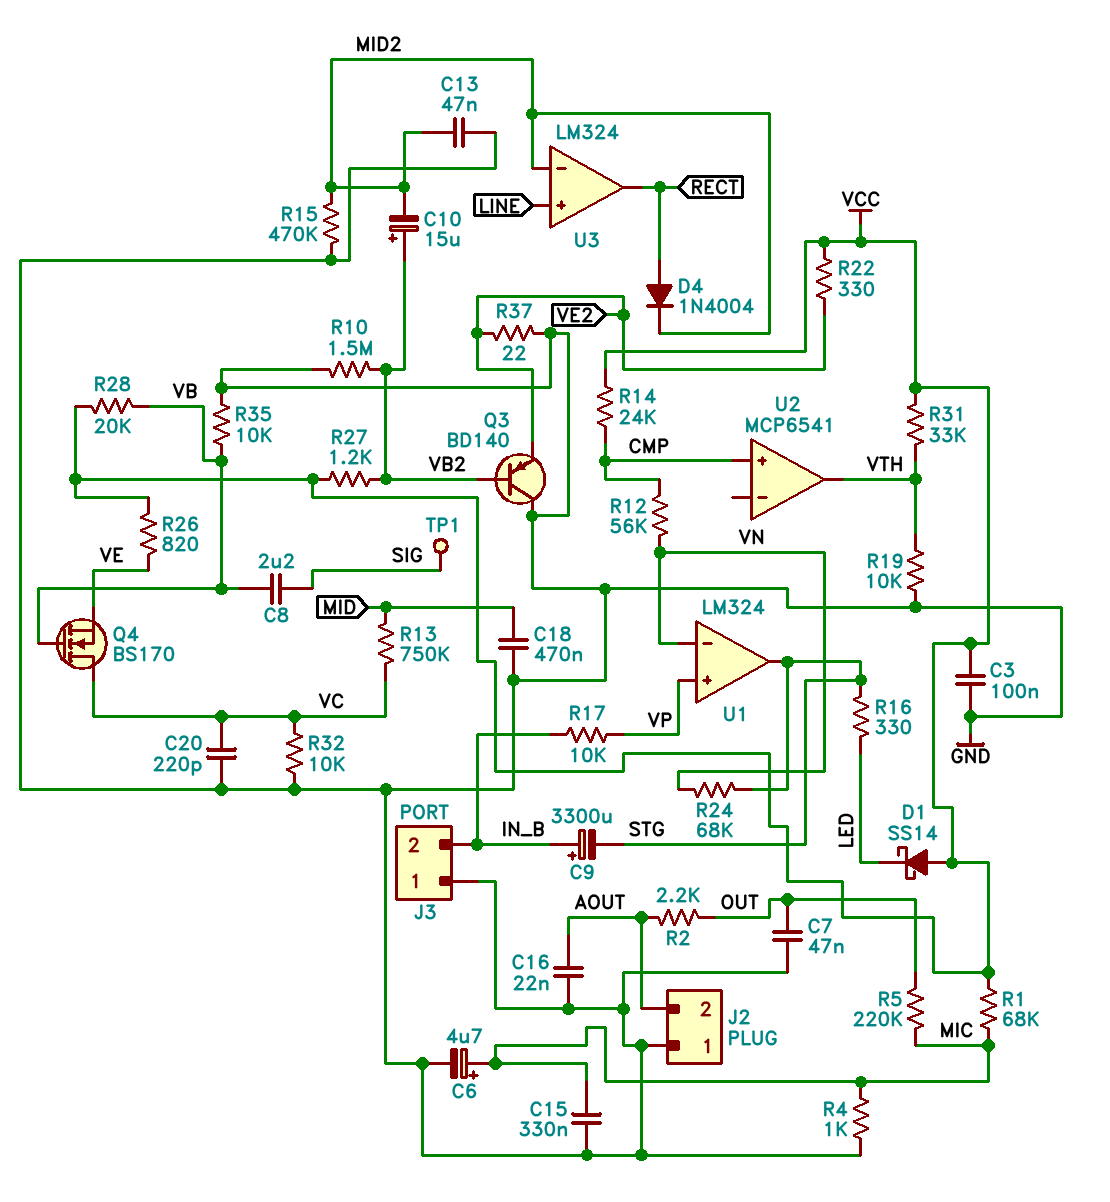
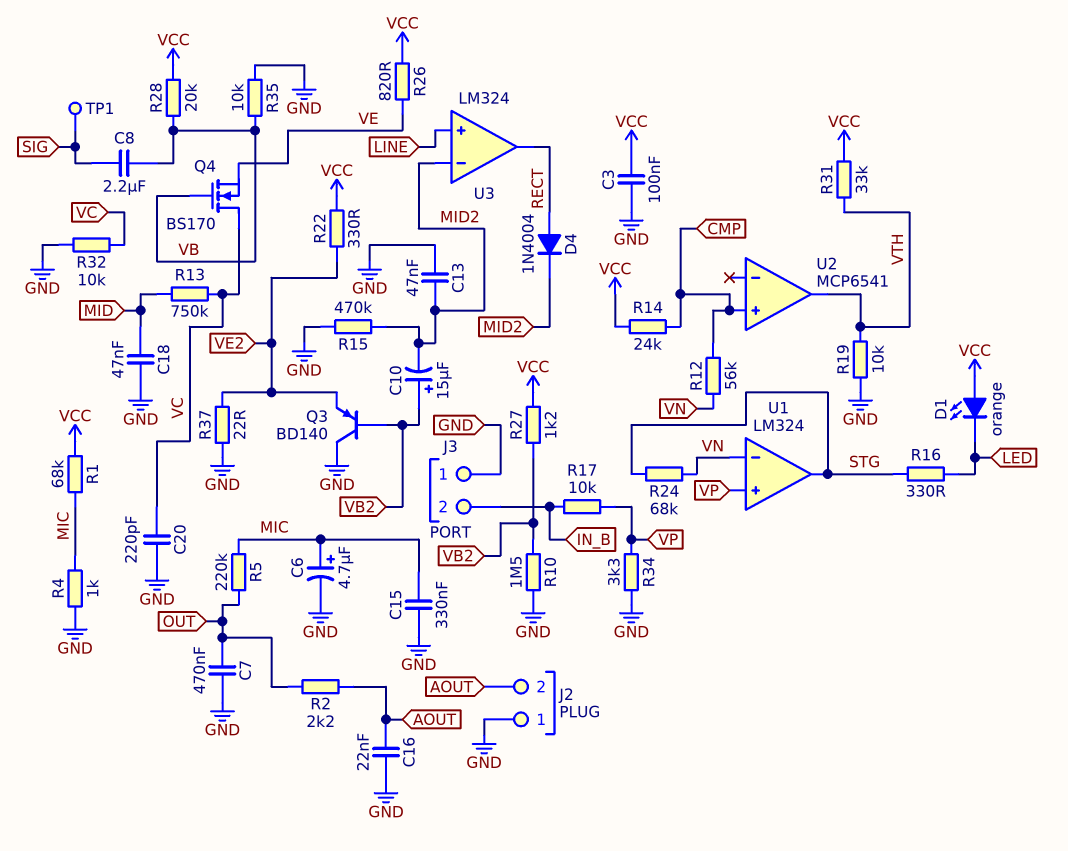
C7: 47nF (GND, OUT) -> 470nF (GND, OUT)
C9: 3300uF (plus IN_B, minus STG) -> none
C18: 470nF (GND, MID) -> 47nF (GND, MID)
D1: schottky SS14 (A VCC, K LED) -> LED orange (A VCC, K LED)
R34: none -> 3.3k (GND, VP)

